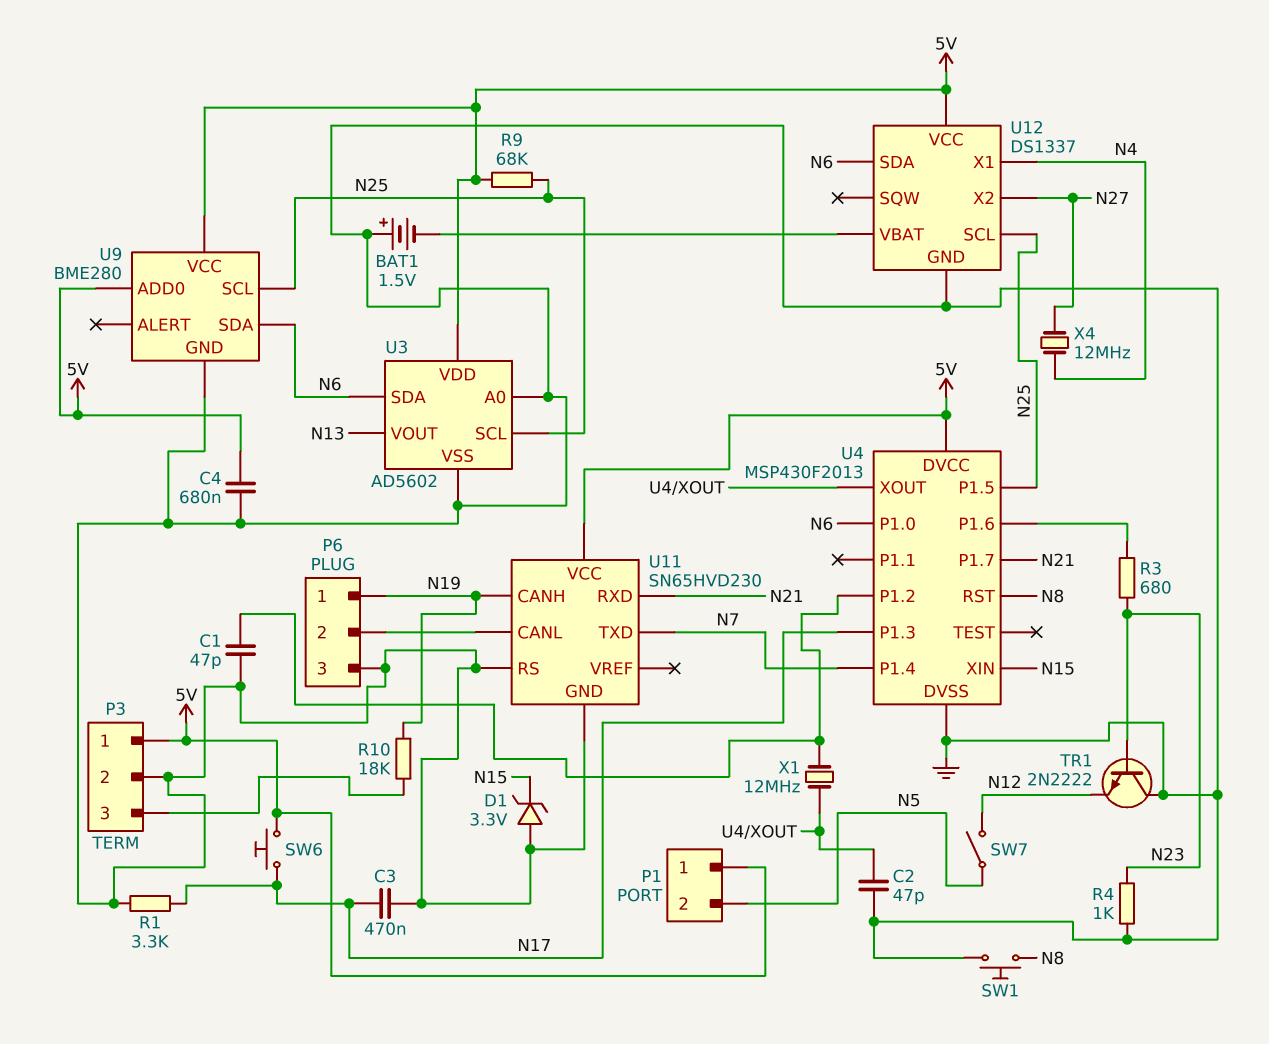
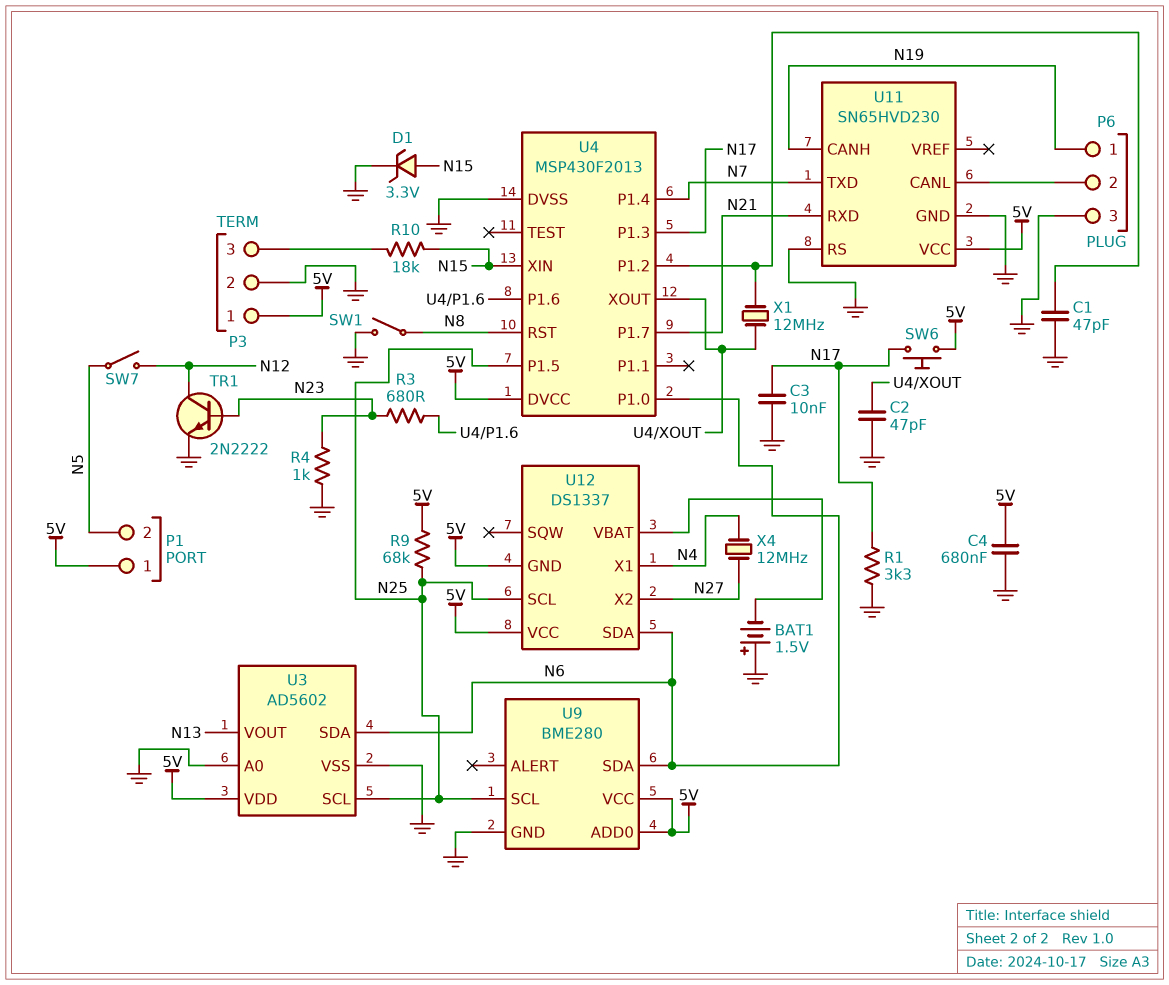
C3: 470nF (GND, N17) -> 10nF (GND, N17)
D1: zener 3.3V (A GND, K N15) -> zener 3.3V (A N15, K GND)
R10: 18k (N19, P3/3) -> 18k (N15, P3/3)
SW1: button (GND, N8) -> switch (GND, N8)
TR1: NPN 2N2222 (B N23, C GND, E N12) -> NPN 2N2222 (B N23, C N12, E GND)
U12 pin GND: GND -> 5V

